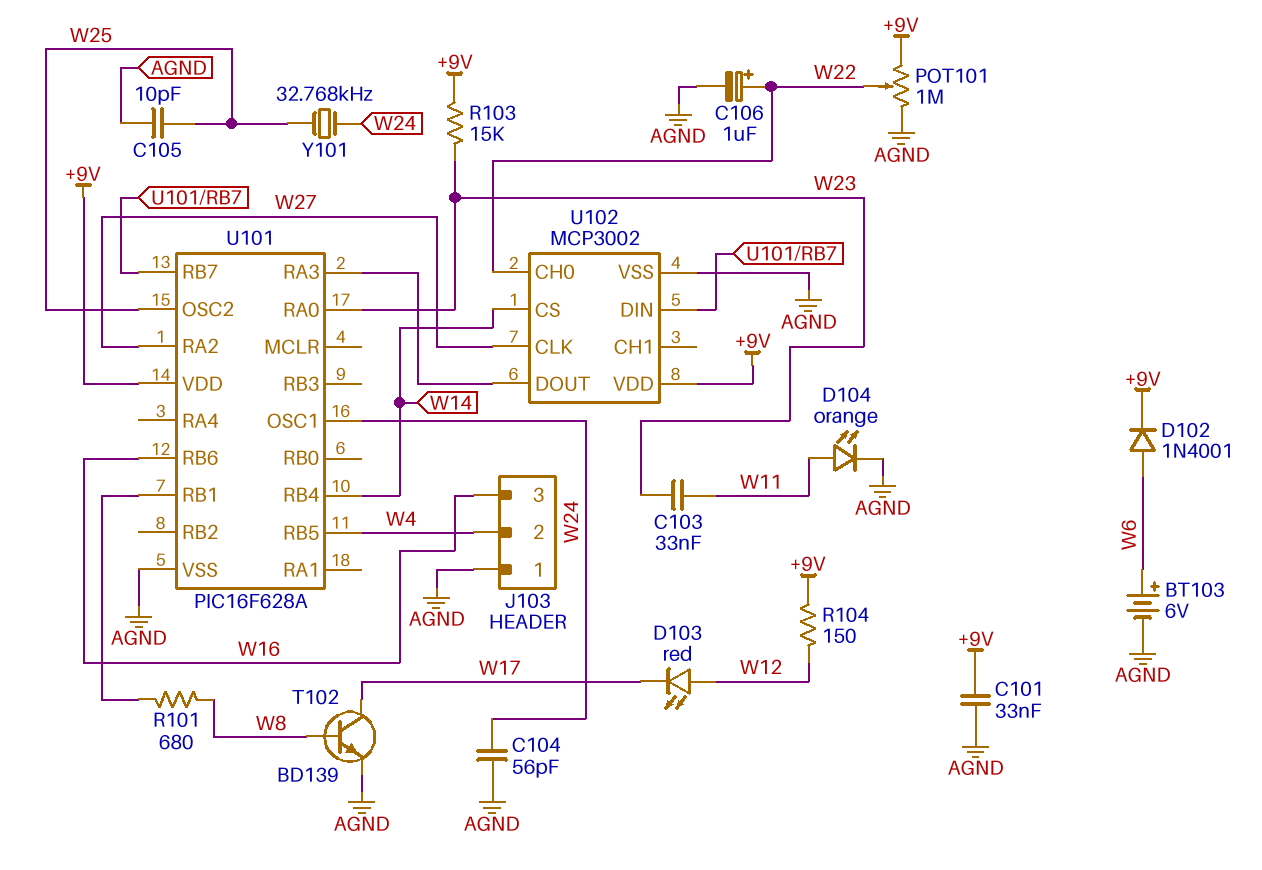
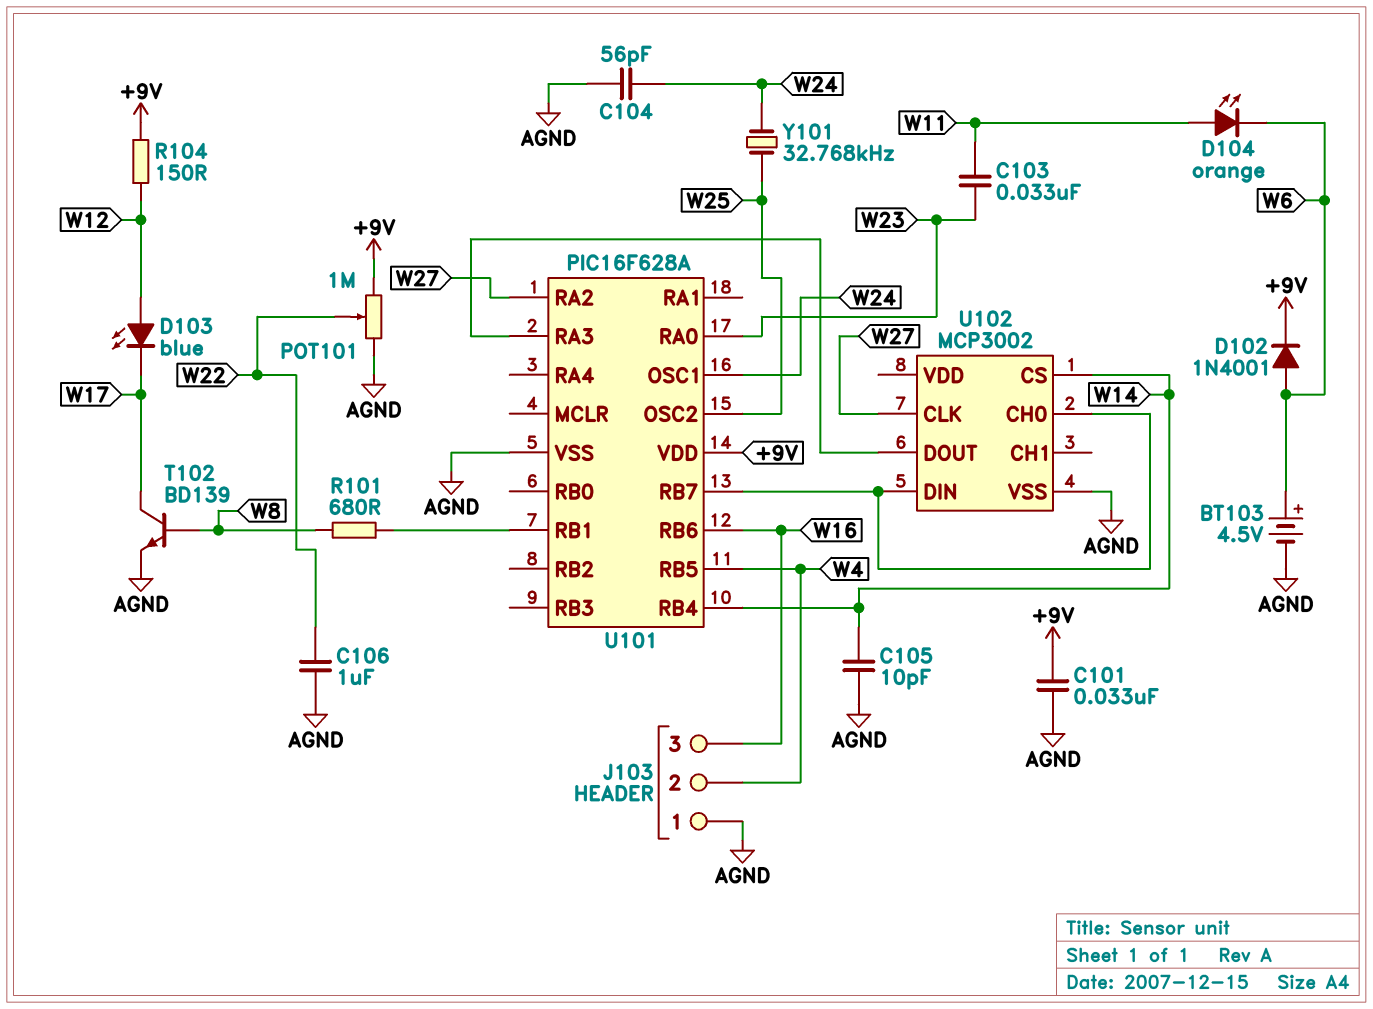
BT103: 6V (plus W6, minus AGND) -> 4.5V (plus W6, minus AGND)
C105: 10pF (AGND, W25) -> 10pF (AGND, W14)
C106: 1uF (plus W22, minus AGND) -> 1uF (AGND, W22)
D103: LED red (A W12, K W17) -> LED blue (A W12, K W17)
D104: LED orange (A W11, K AGND) -> LED orange (A W11, K W6)
R103: 15k (+9V, W23) -> none
U102 pin CH0: W22 -> U101/RB7
U102 pin VDD: +9V -> none

